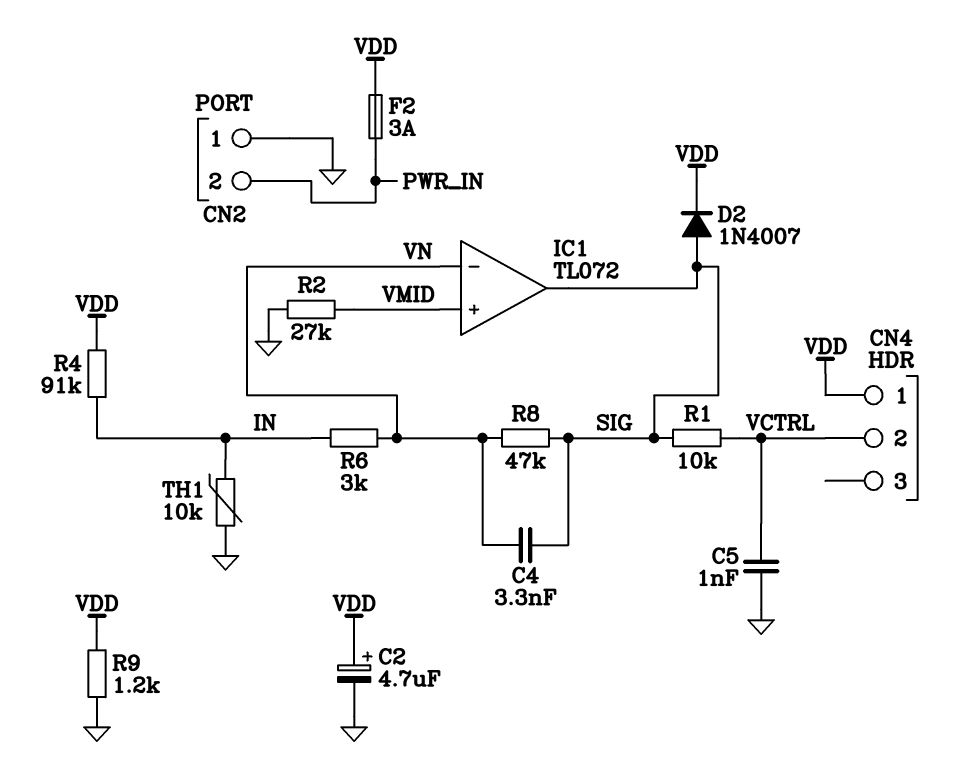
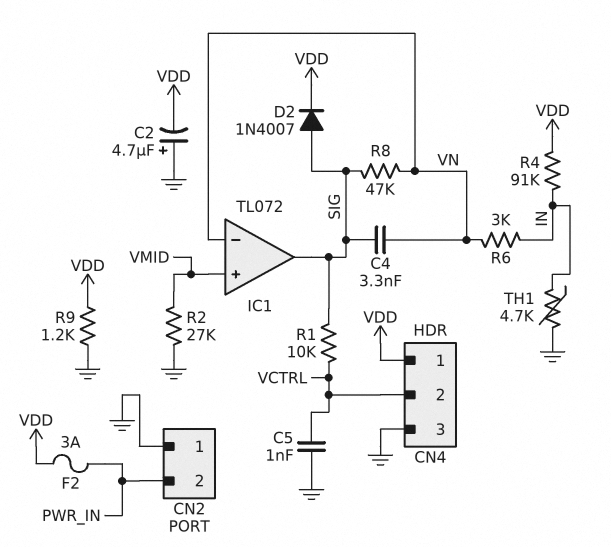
C2: 4.7uF (plus VDD, minus GND) -> 4.7uF (plus GND, minus VDD)
CN4 pin 3: none -> GND
TH1: 10k (GND, IN) -> 4.7k (GND, IN)

